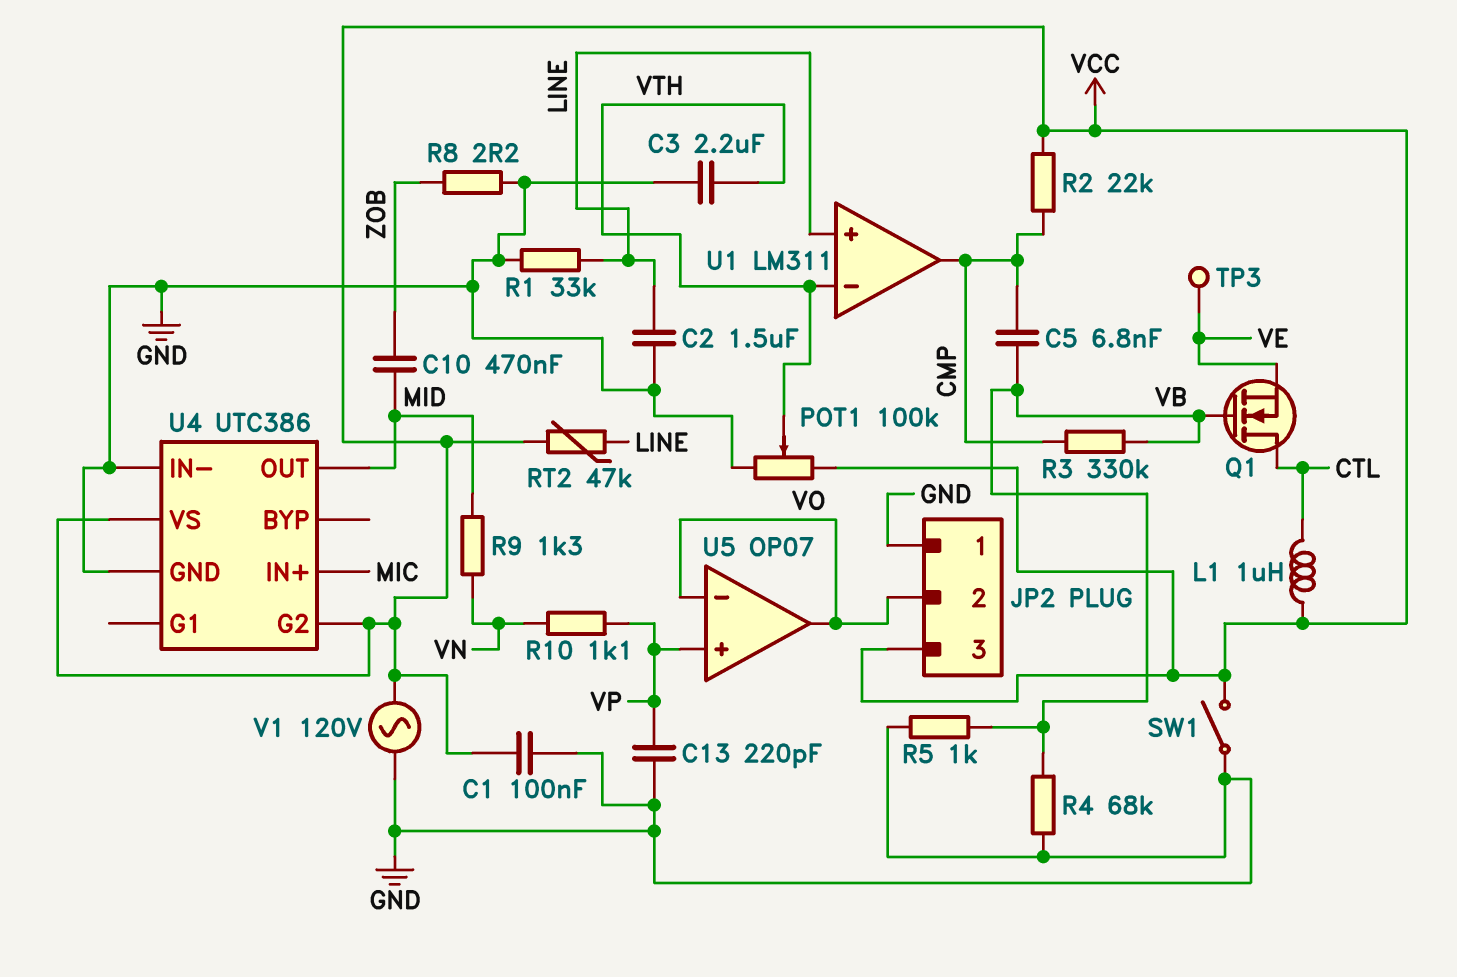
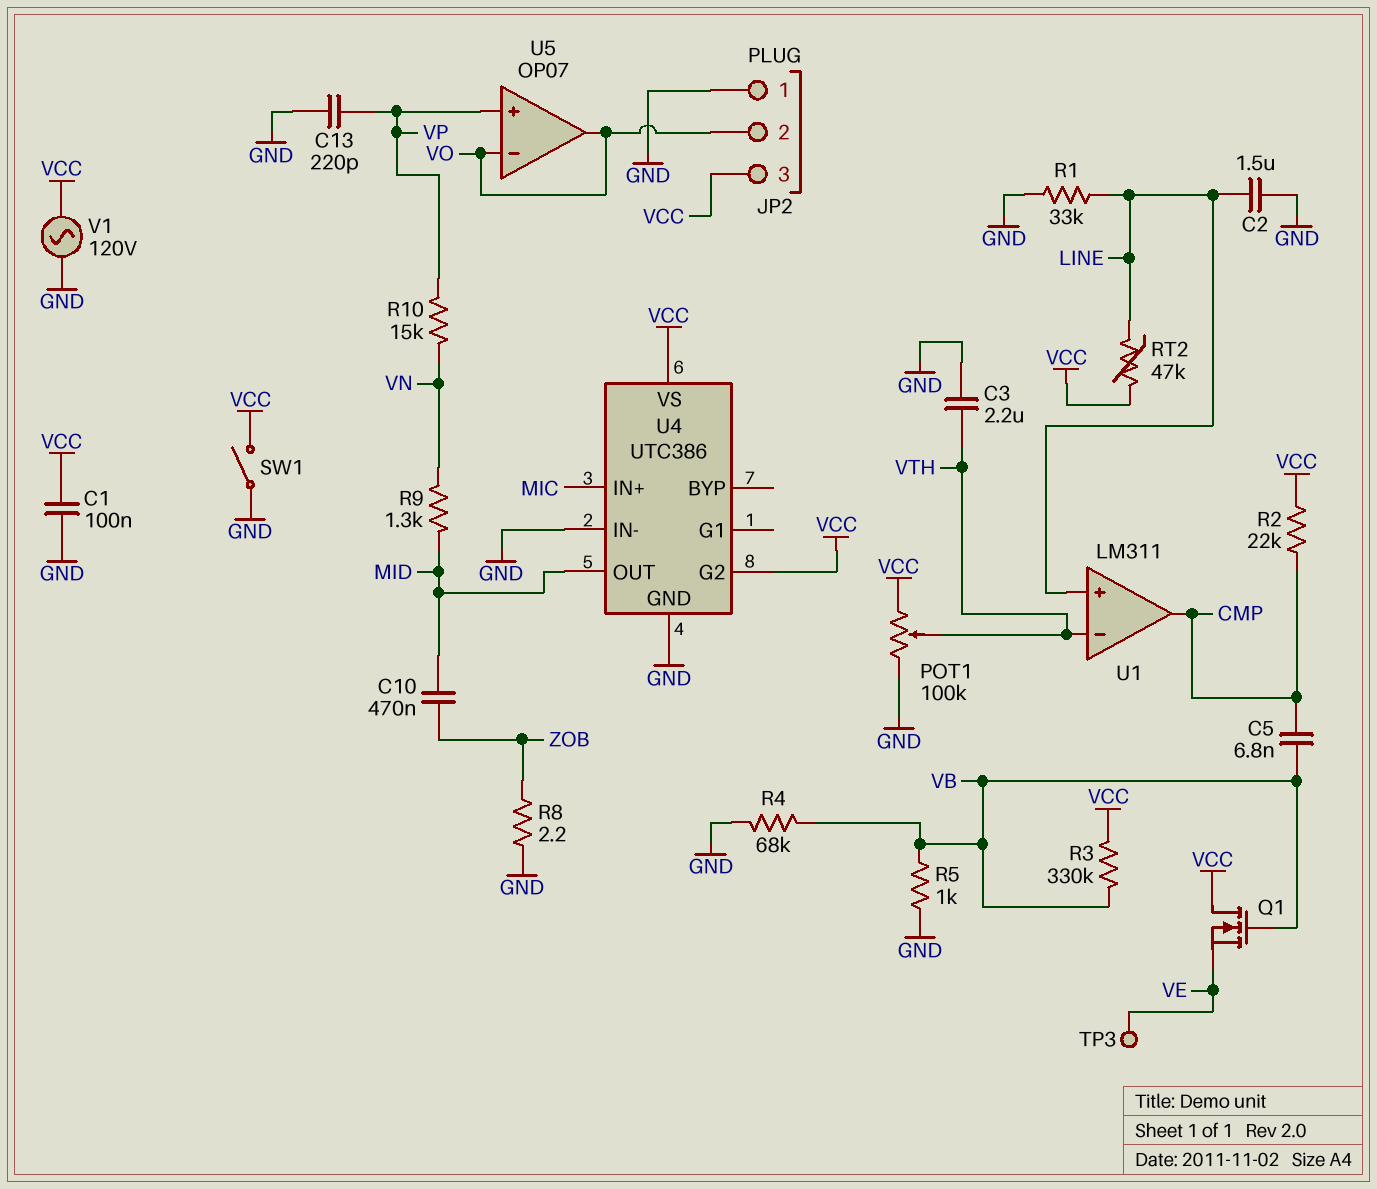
L1: 1uH (CTL, VCC) -> none
Q1: NMOS (G VB, D CTL, S VE) -> NMOS (G VB, D VCC, S VE)
R3: 330k (CMP, VB) -> 330k (VB, VCC)
R10: 1.1k (VN, VP) -> 15k (VN, VP)

